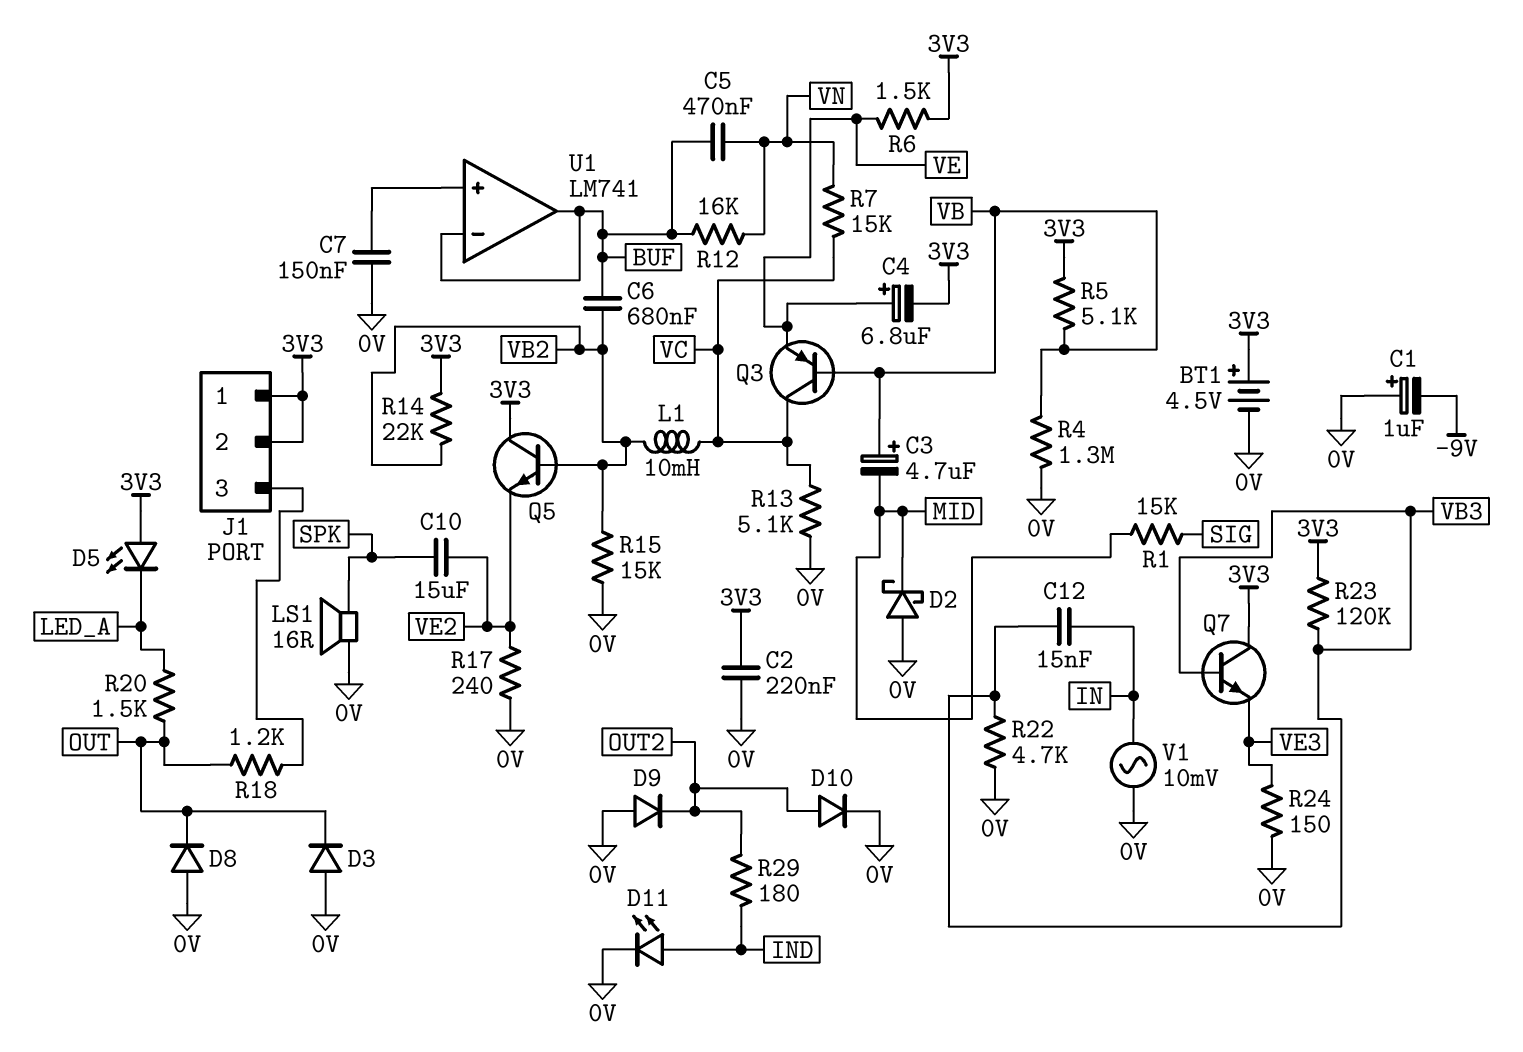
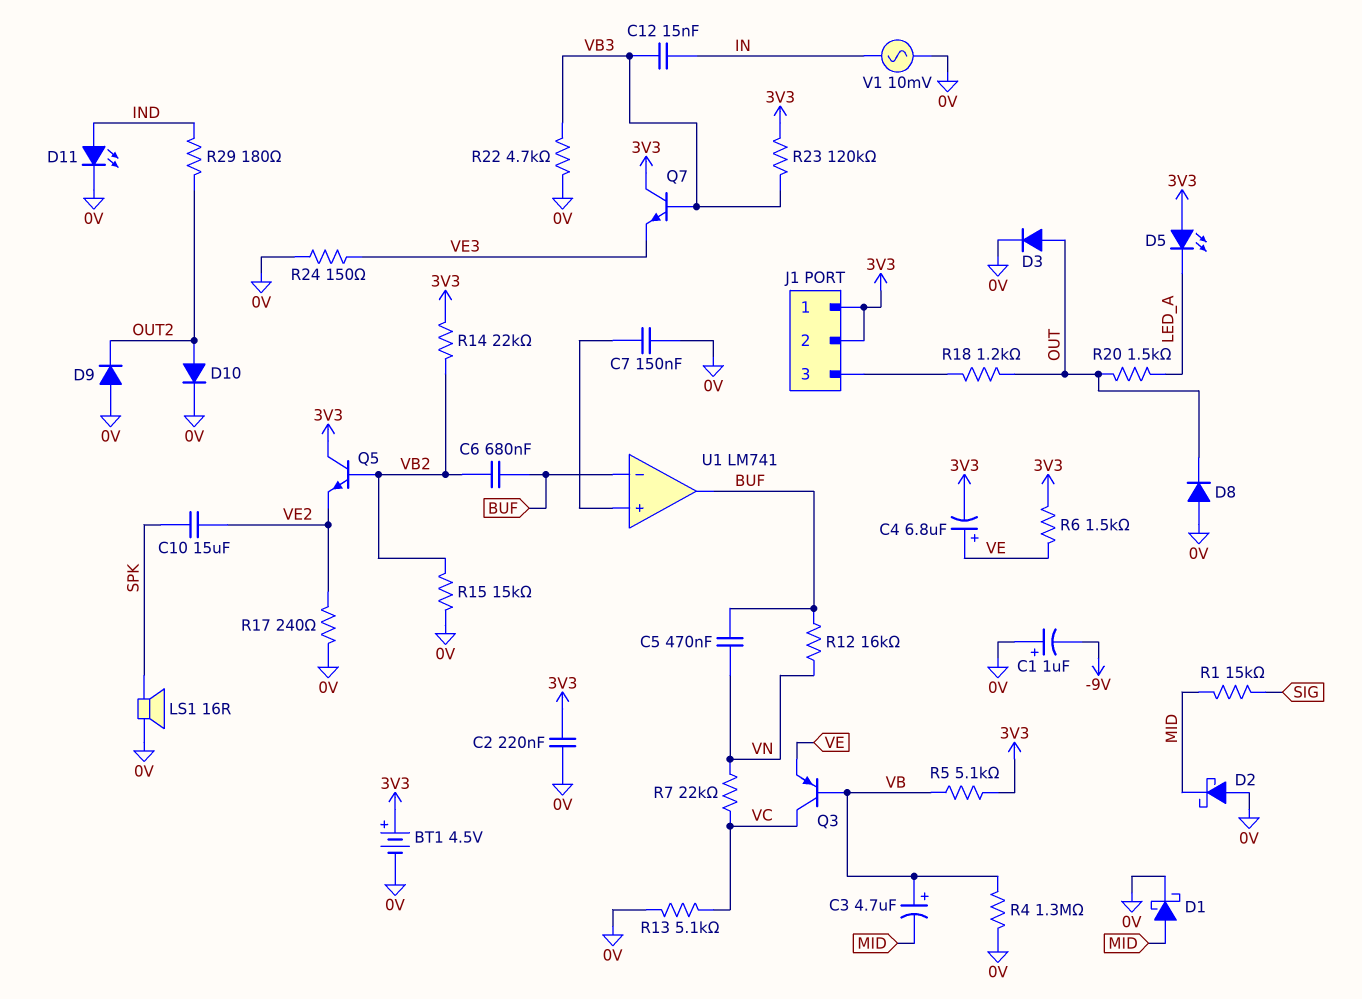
D1: none -> schottky (A MID, K 0V)
D3: diode (A 0V, K OUT) -> diode (A OUT, K 0V)
L1: 10mH (VB2, VC) -> none
R7: 15k (VC, VN) -> 22k (VC, VN)

